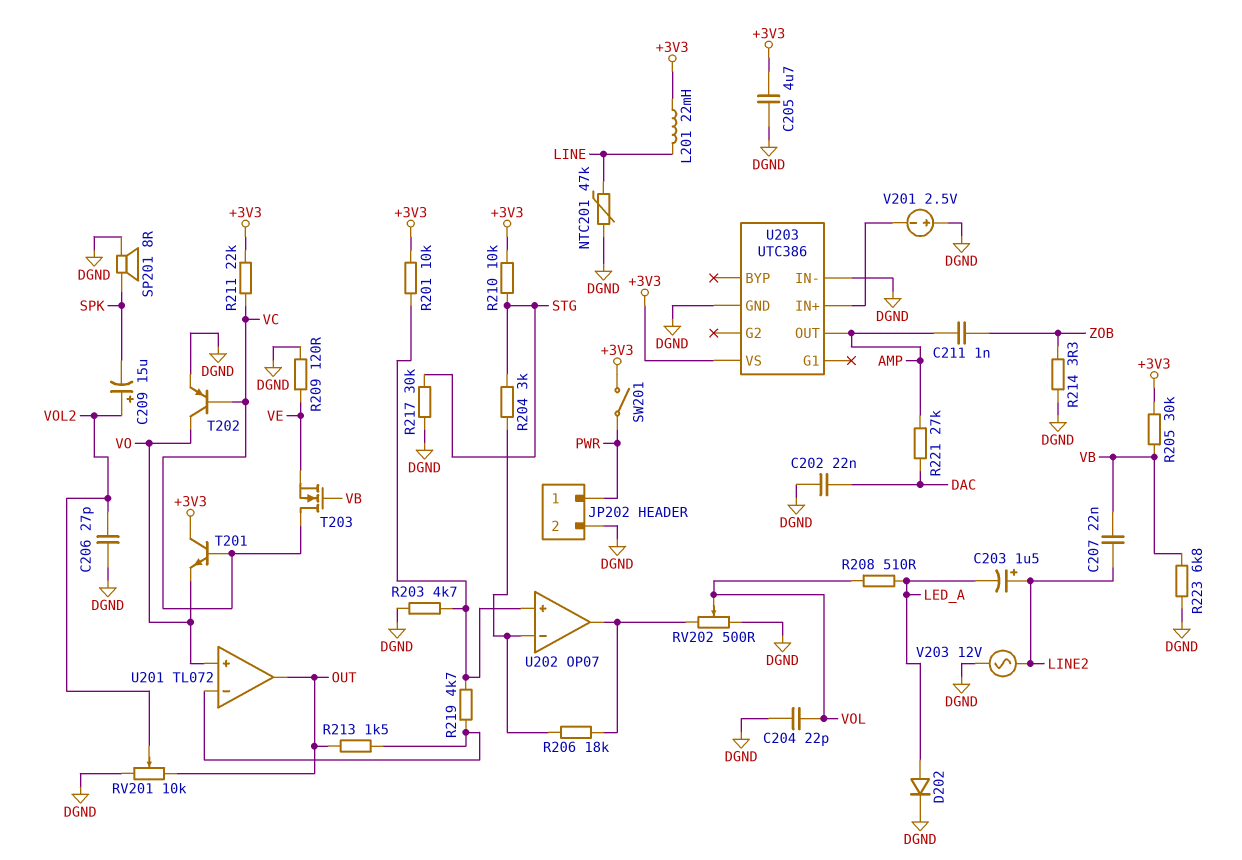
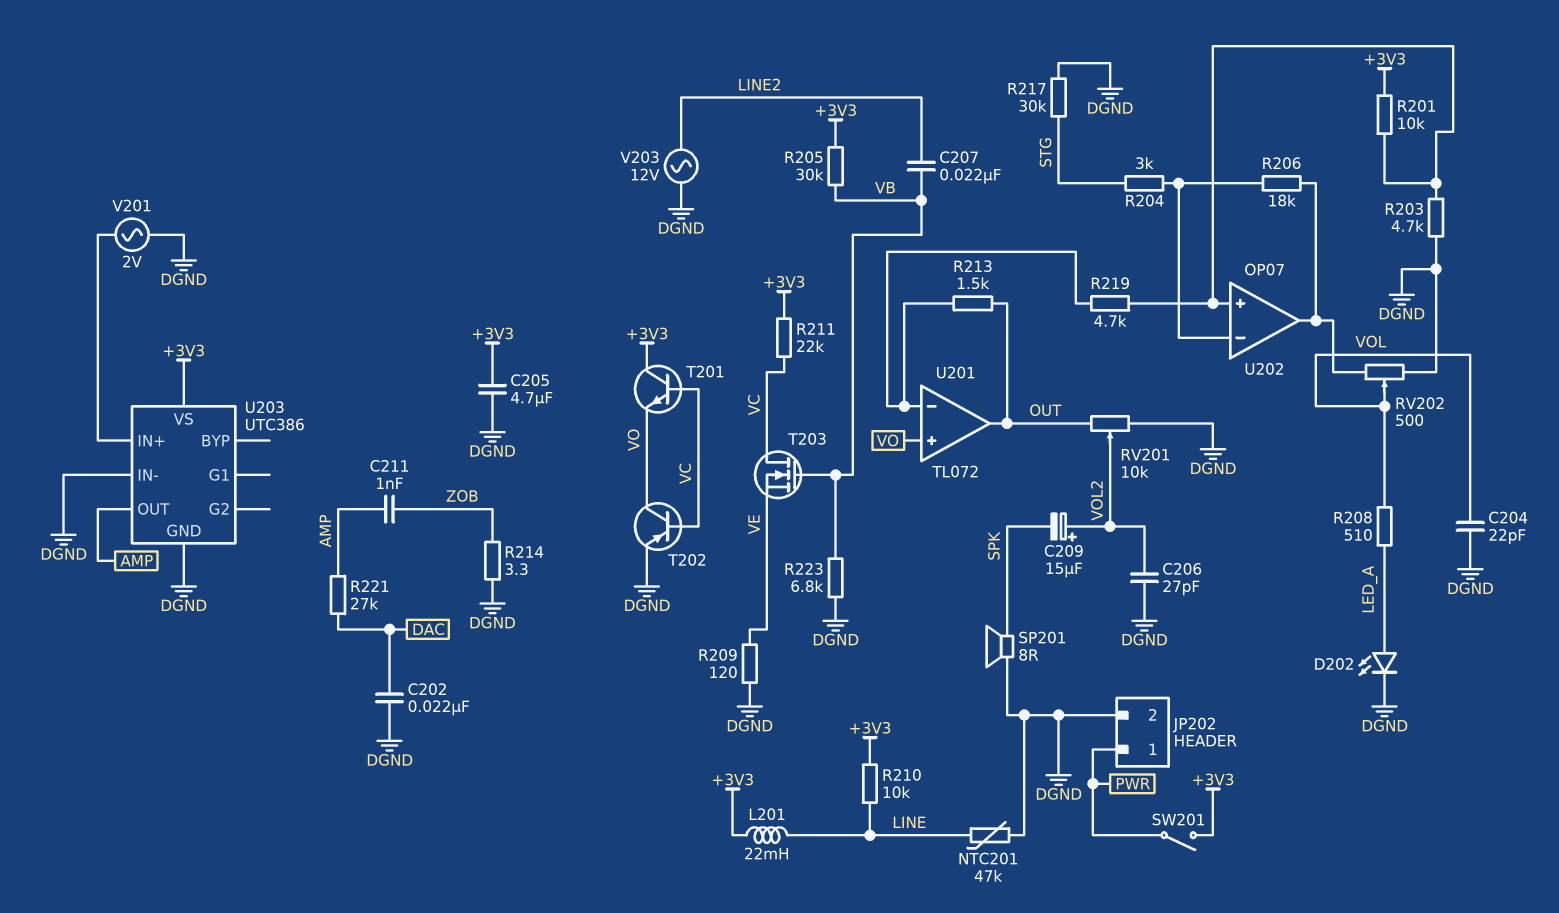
C203: 1.5uF (plus LINE2, minus LED_A) -> none
D202: diode (A LED_A, K DGND) -> LED (A LED_A, K DGND)
R210: 10k (+3V3, STG) -> 10k (+3V3, LINE)
V201: 2.5V (plus DGND, minus U203/IN+) -> AC 2V (DGND, U203/IN+)

